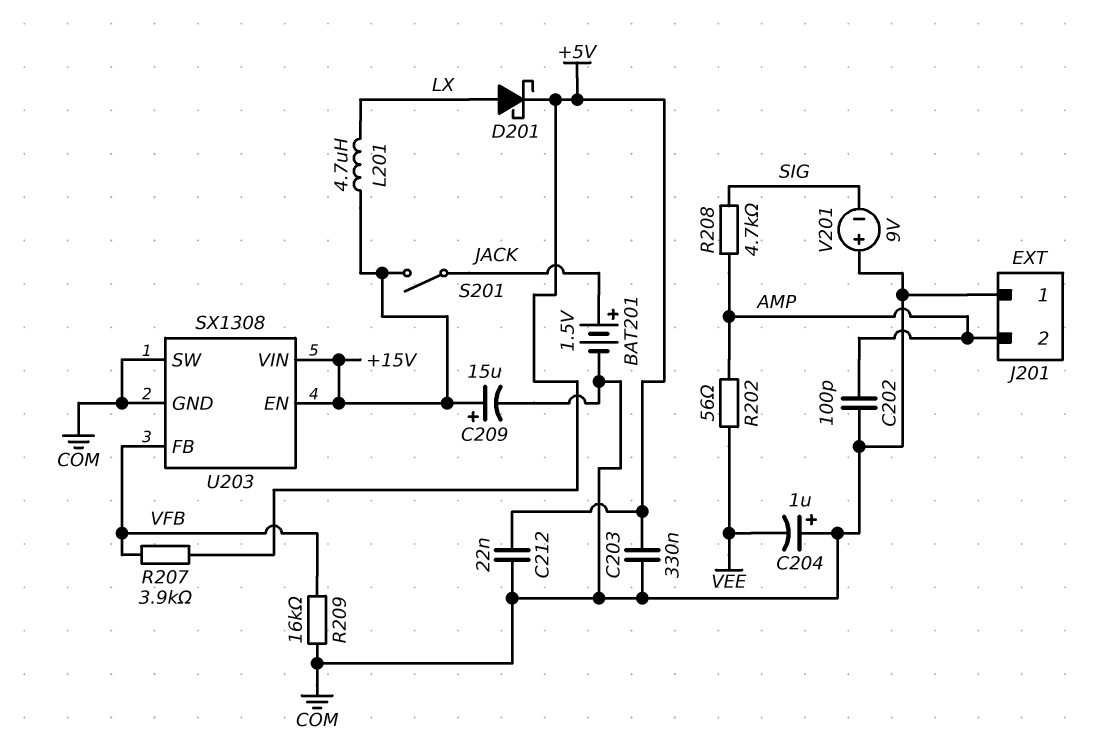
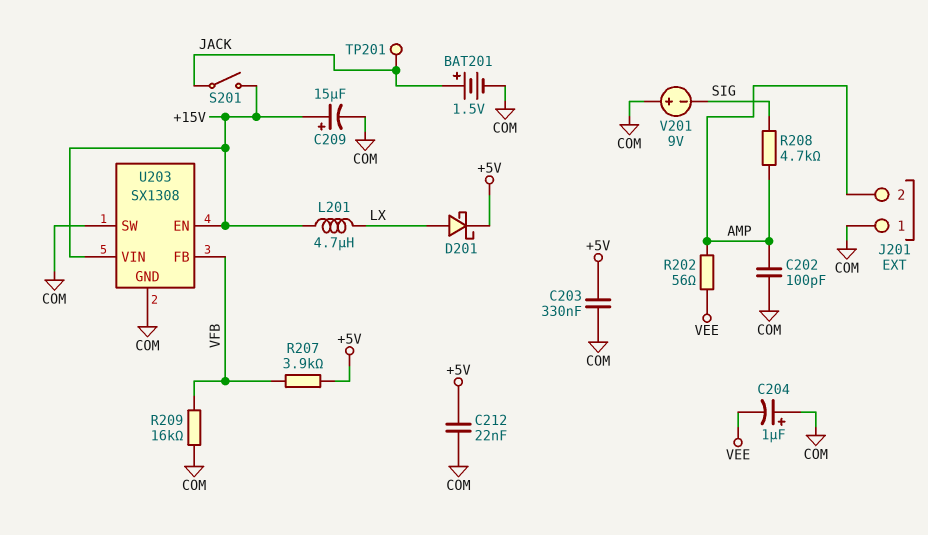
TP201: none -> test point (JACK)

